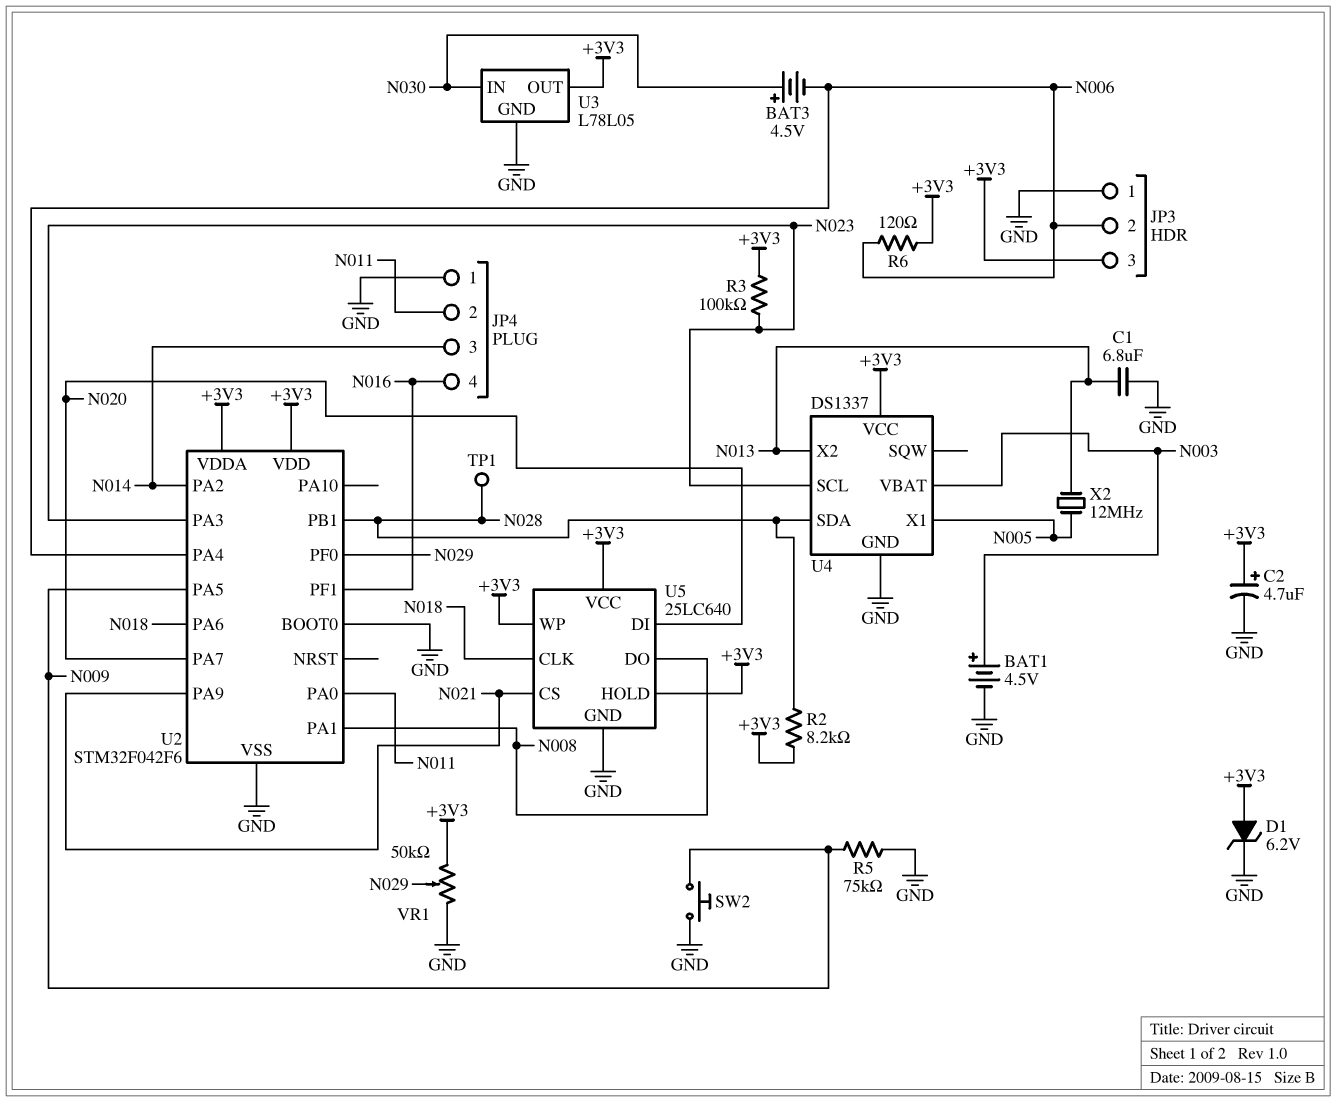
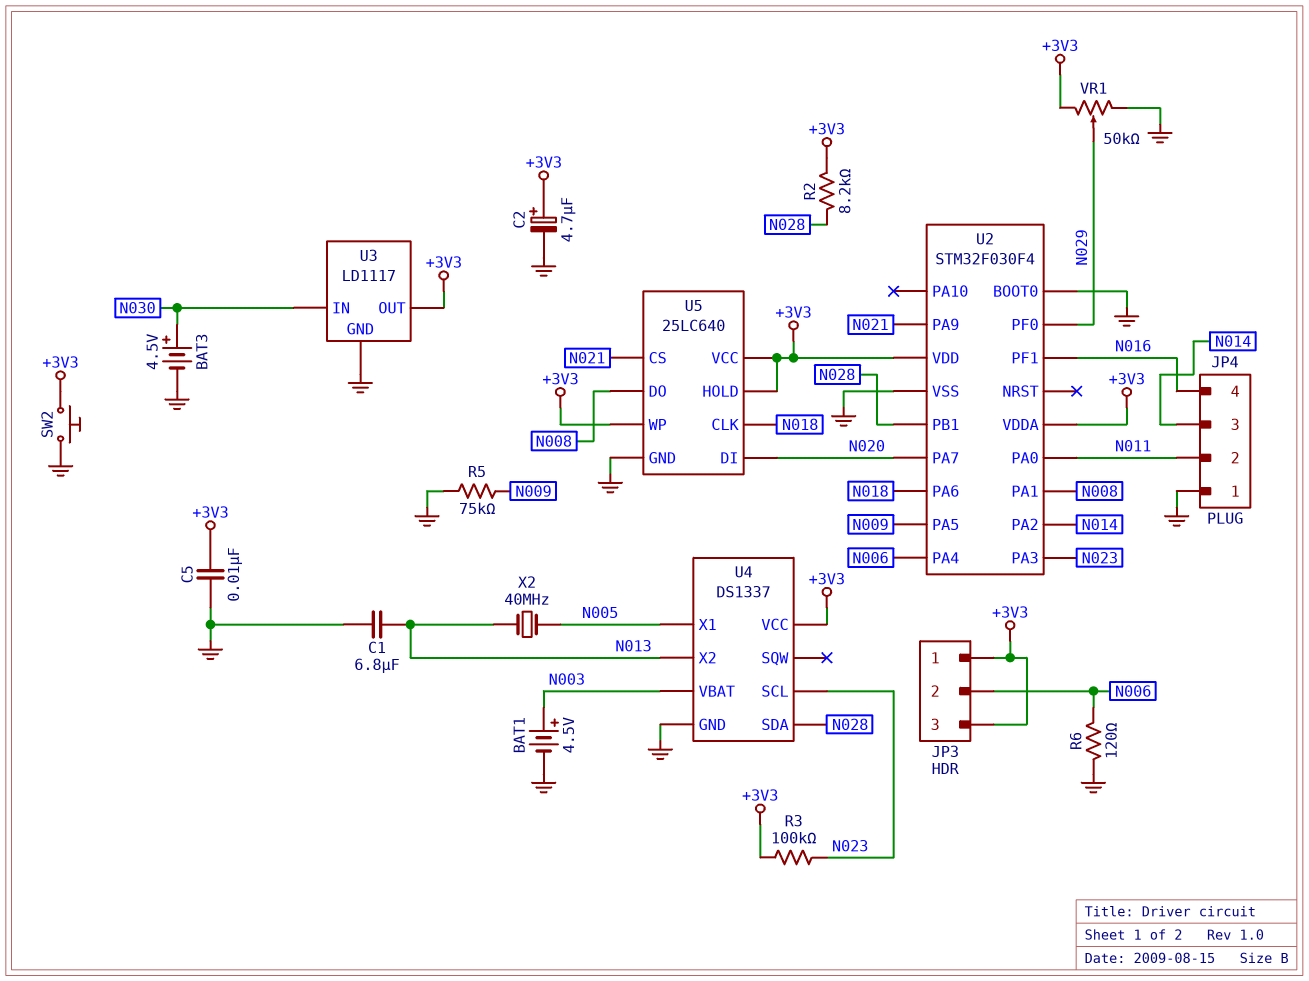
BAT3: 4.5V (plus N030, minus N006) -> 4.5V (plus N030, minus GND)
C5: none -> 10nF (+3V3, GND)
D1: zener 6.2V (A +3V3, K GND) -> none
JP3 pin 1: GND -> +3V3
R6: 120 (+3V3, N006) -> 120 (GND, N006)
SW2: button (GND, N009) -> button (+3V3, GND)
TP1: test point (N028) -> none
U2: STM32F042F6 -> STM32F030F4
U3: L78L05 -> LD1117
X2: 12MHz (N005, N013) -> 40MHz (N005, N013)

